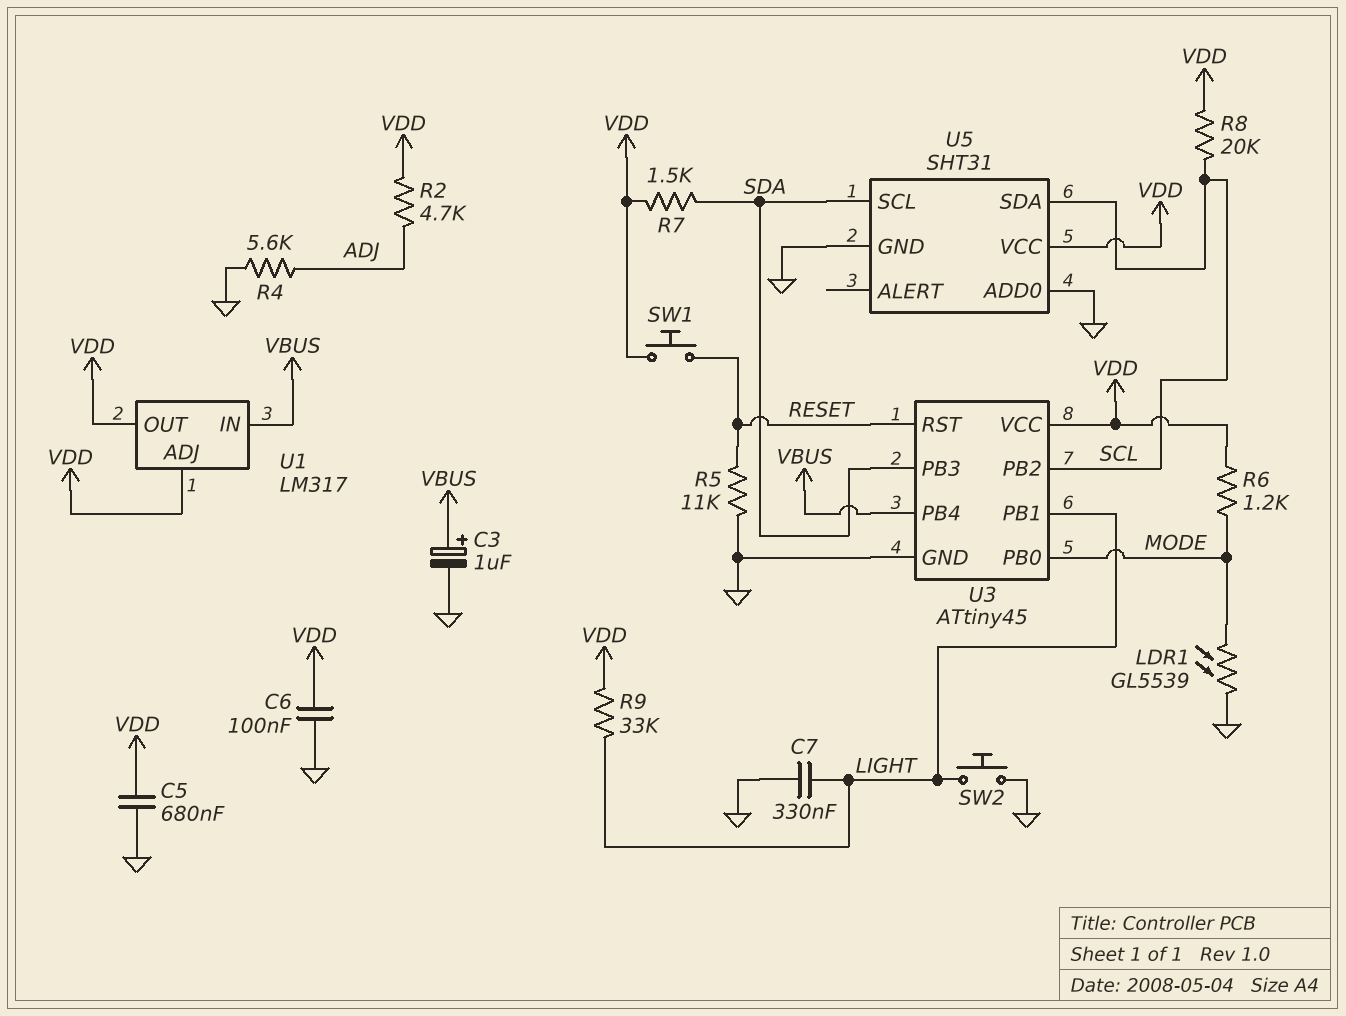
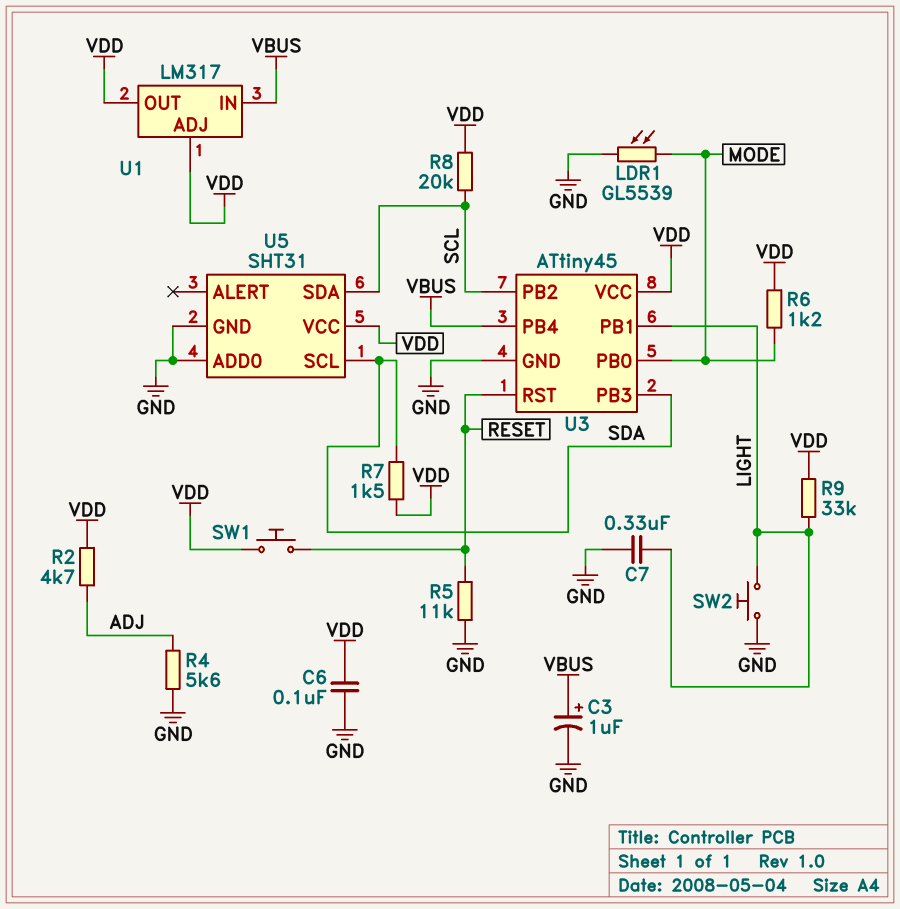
C5: 680nF (GND, VDD) -> none

